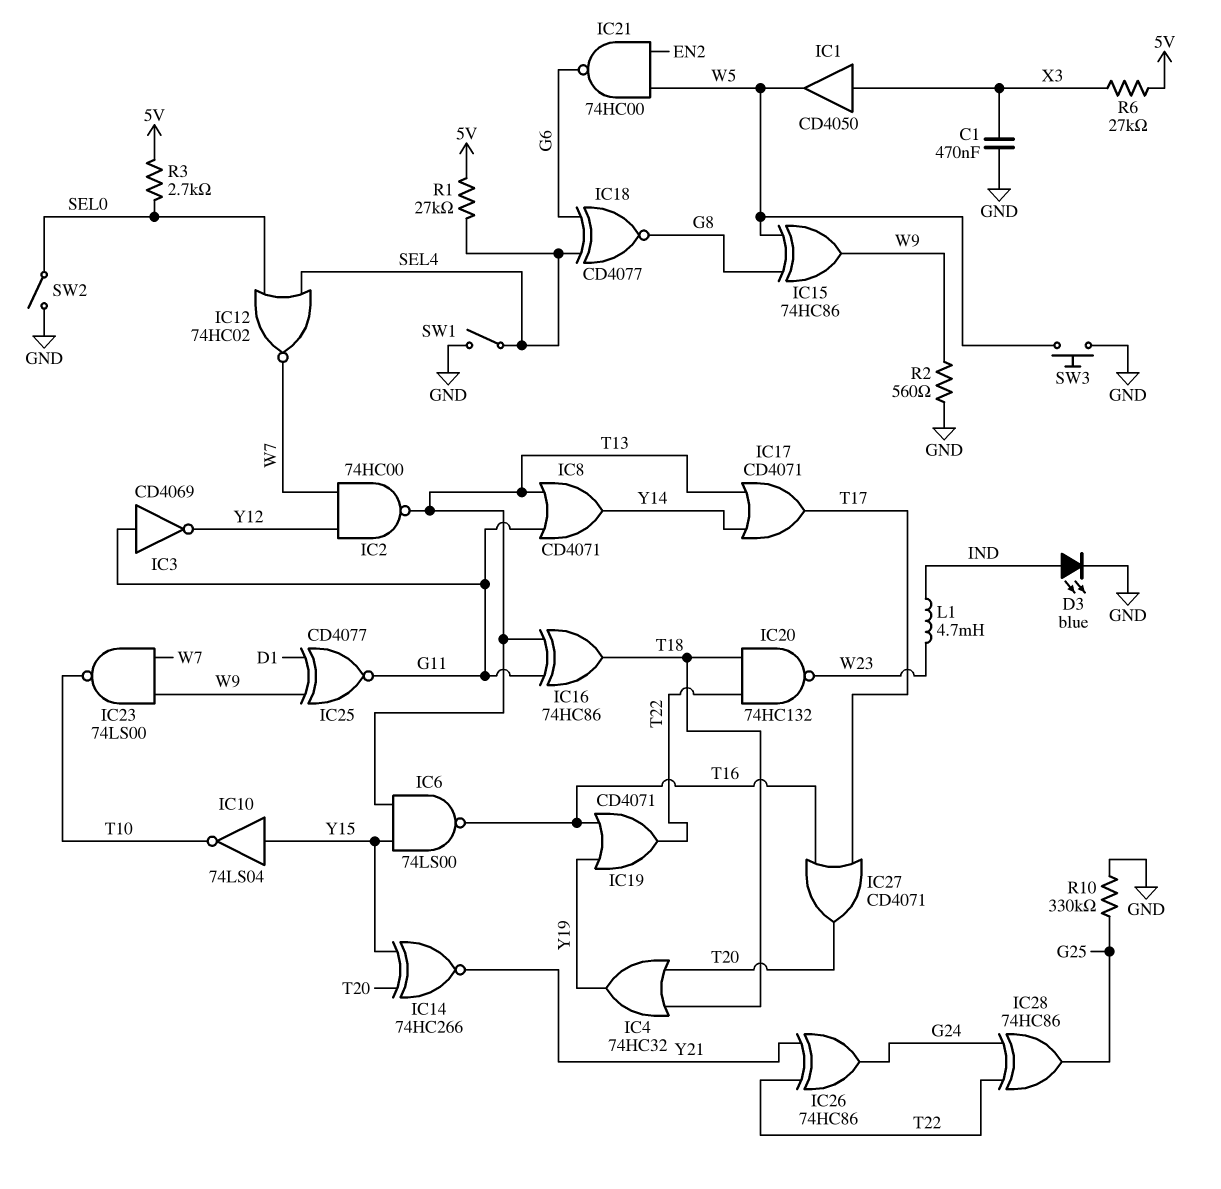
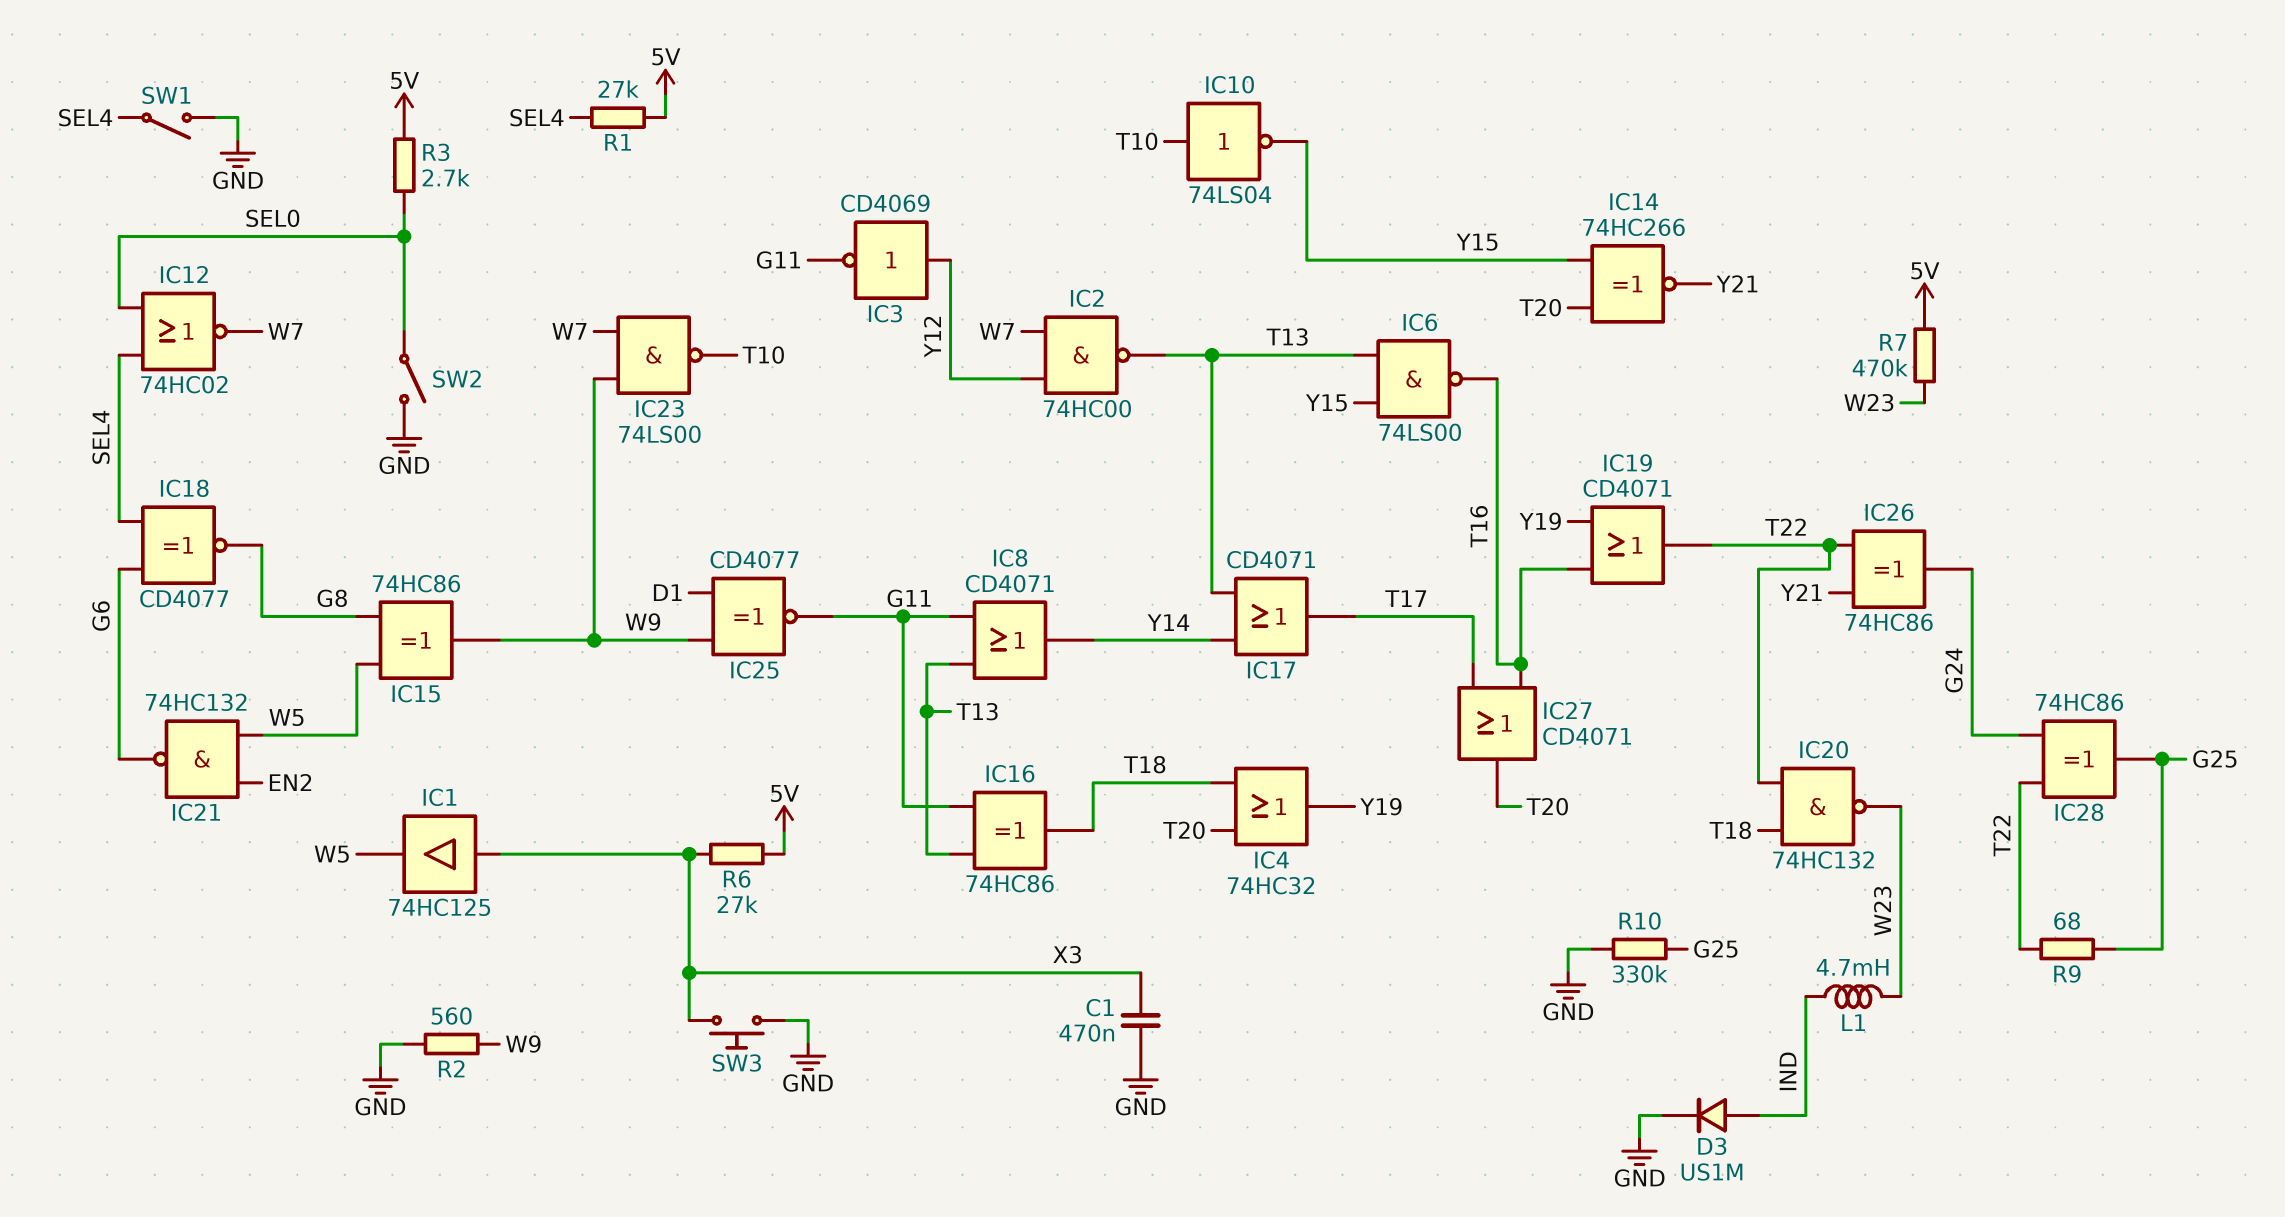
D3: LED blue (A IND, K GND) -> diode US1M (A IND, K GND)
IC1: buffer CD4050 (in X3, out W5) -> buffer 74HC125 (in X3, out W5)
IC3: NOT CD4069 (in G11, out Y12) -> NOT CD4069 (in Y12, out G11)
IC10: NOT 74LS04 (in Y15, out T10) -> NOT 74LS04 (in T10, out Y15)
IC21: NAND 74HC00 (in EN2, in W5, out G6) -> NAND 74HC132 (in EN2, in W5, out G6)
R7: none -> 470k (5V, W23)
R9: none -> 68 (G25, T22)
SW3: button (GND, W5) -> button (GND, X3)

